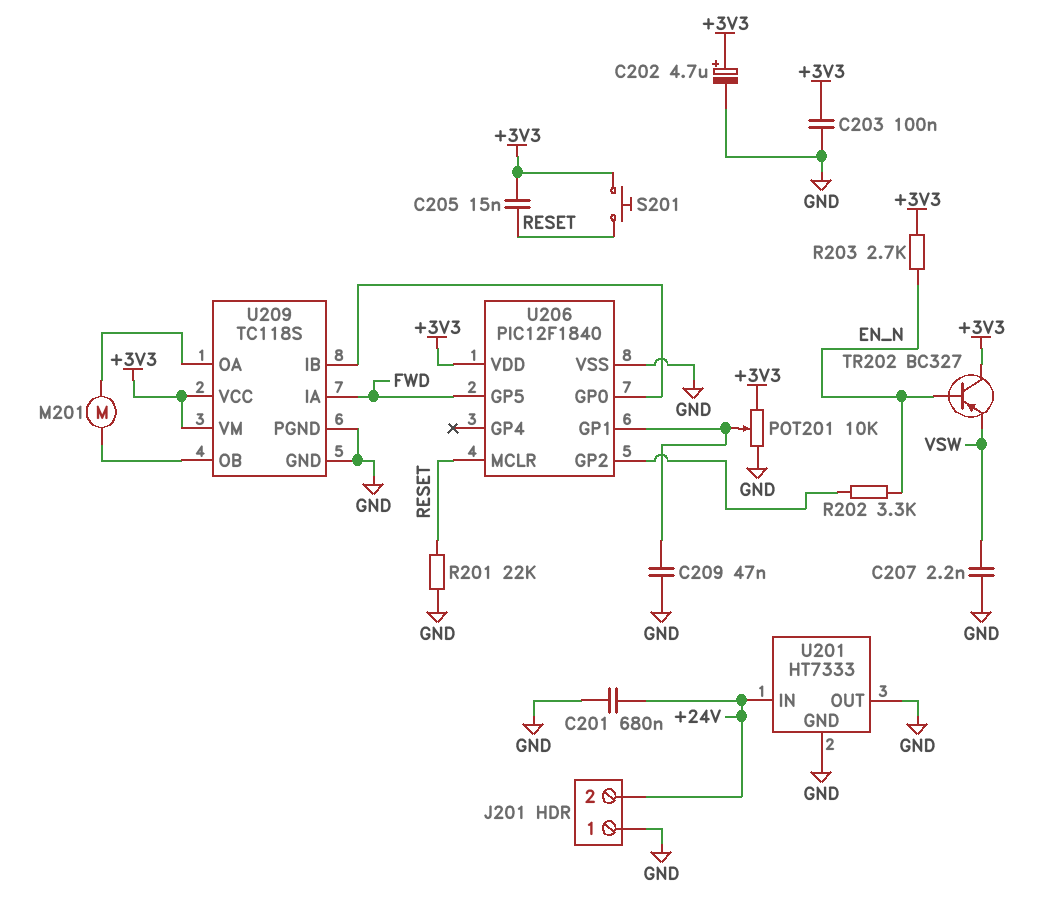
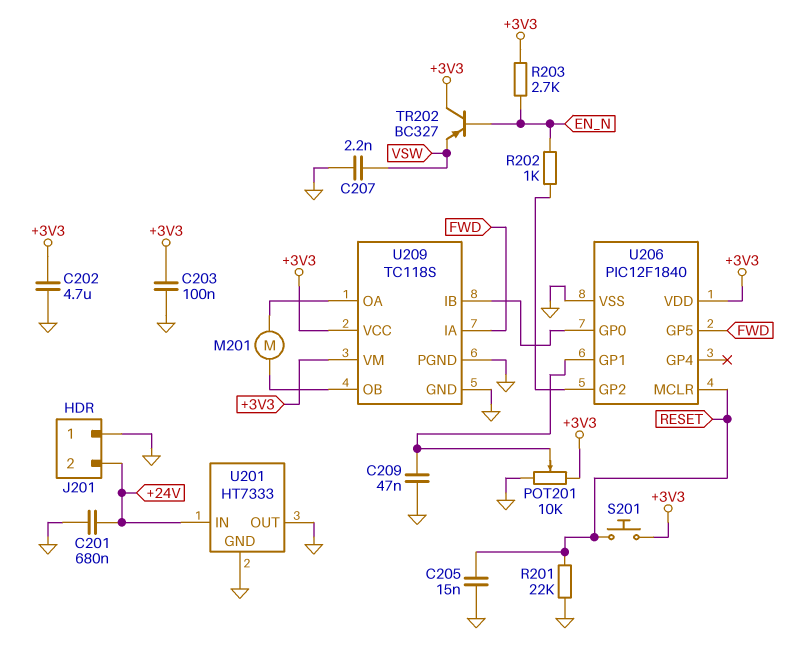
C202: 4.7uF (plus +3V3, minus GND) -> 4.7uF (+3V3, GND)
C205: 15nF (+3V3, RESET) -> 15nF (GND, RESET)
R202: 3.3k (EN_N, U206/GP2) -> 1k (EN_N, U206/GP2)

